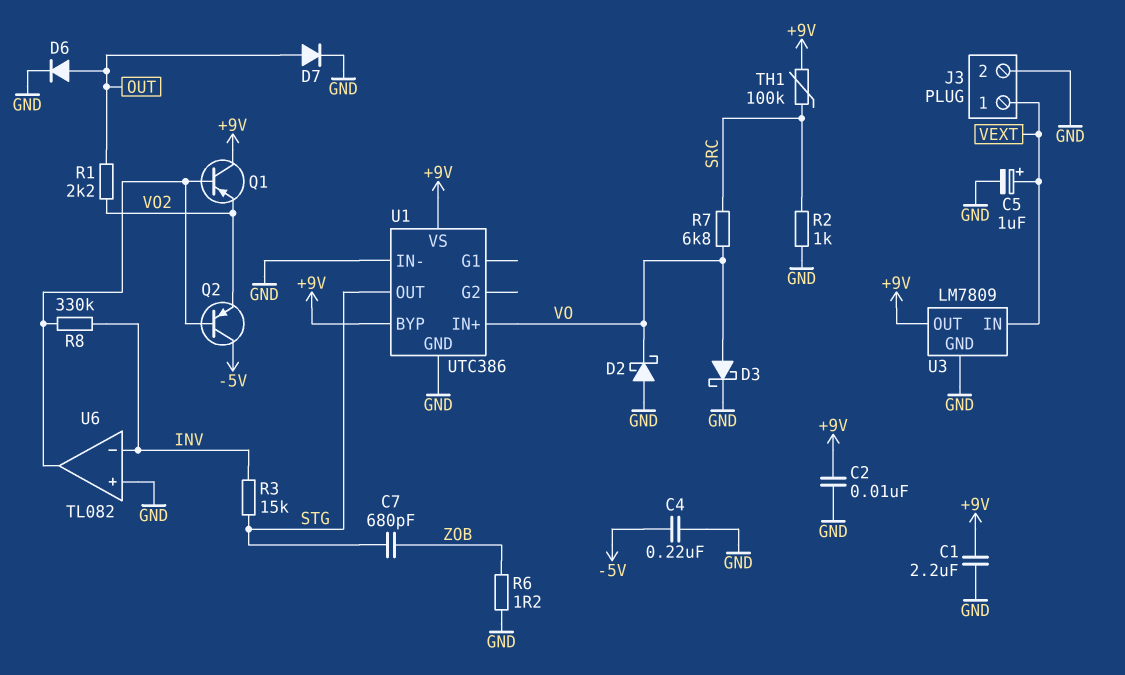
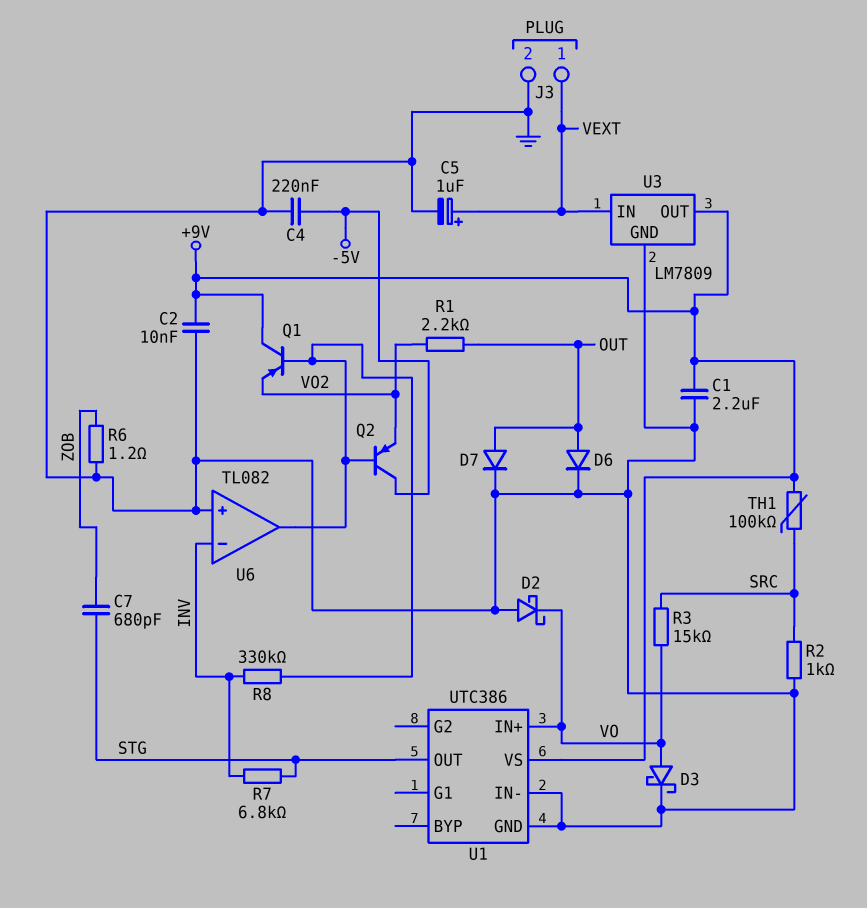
R3: 15k (INV, STG) -> 15k (SRC, VO)
R7: 6.8k (SRC, VO) -> 6.8k (INV, STG)
U1 pin BYP: +9V -> none

